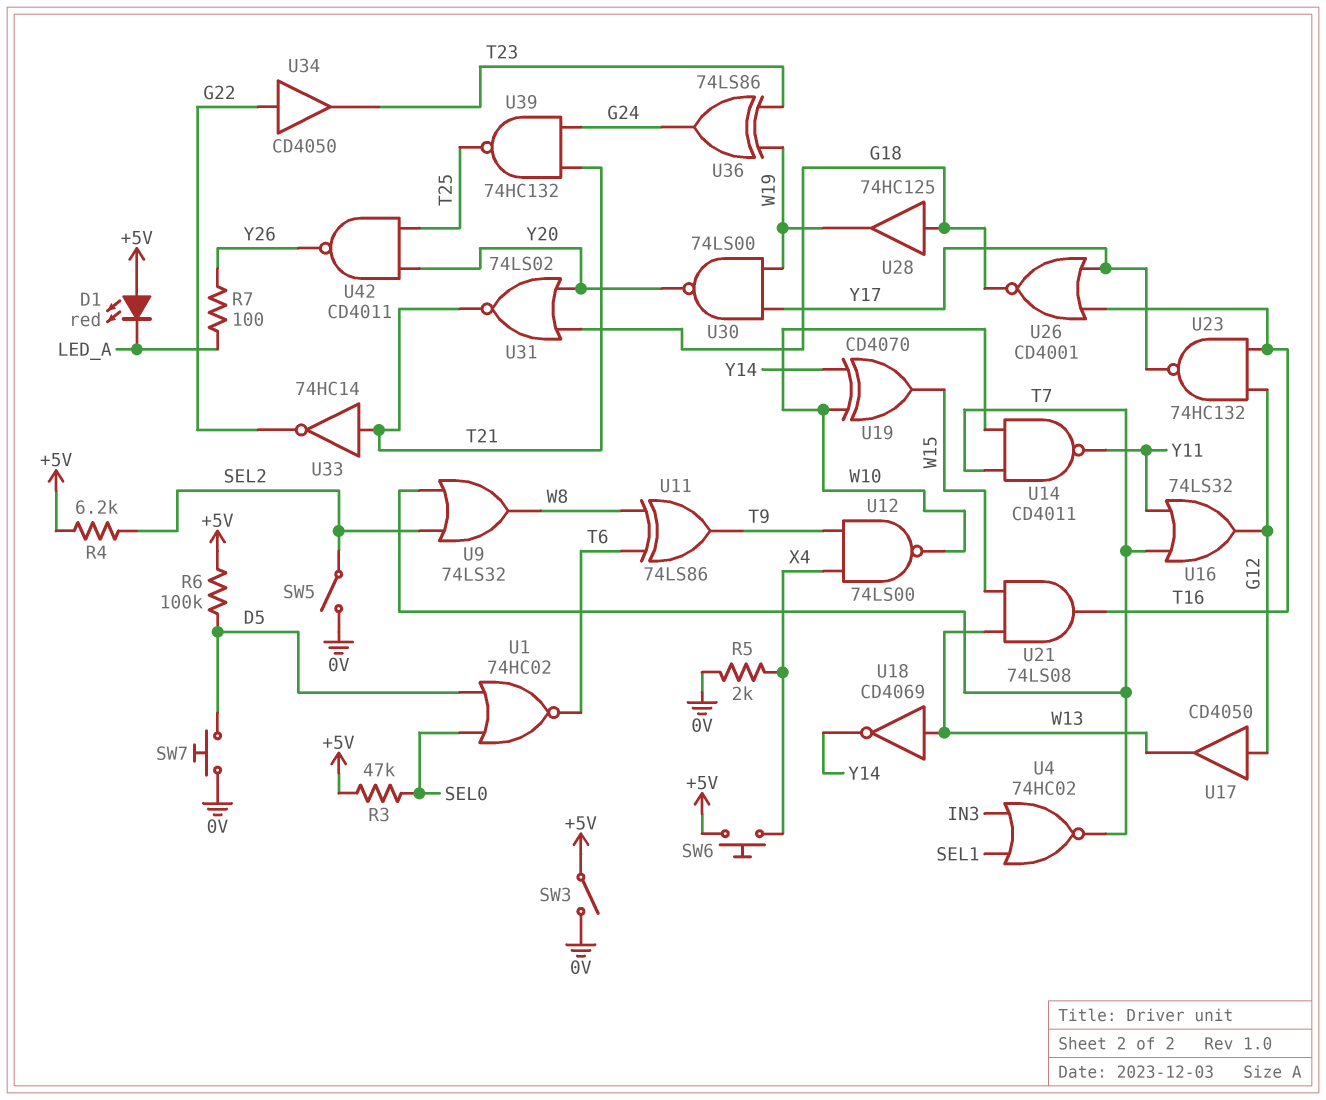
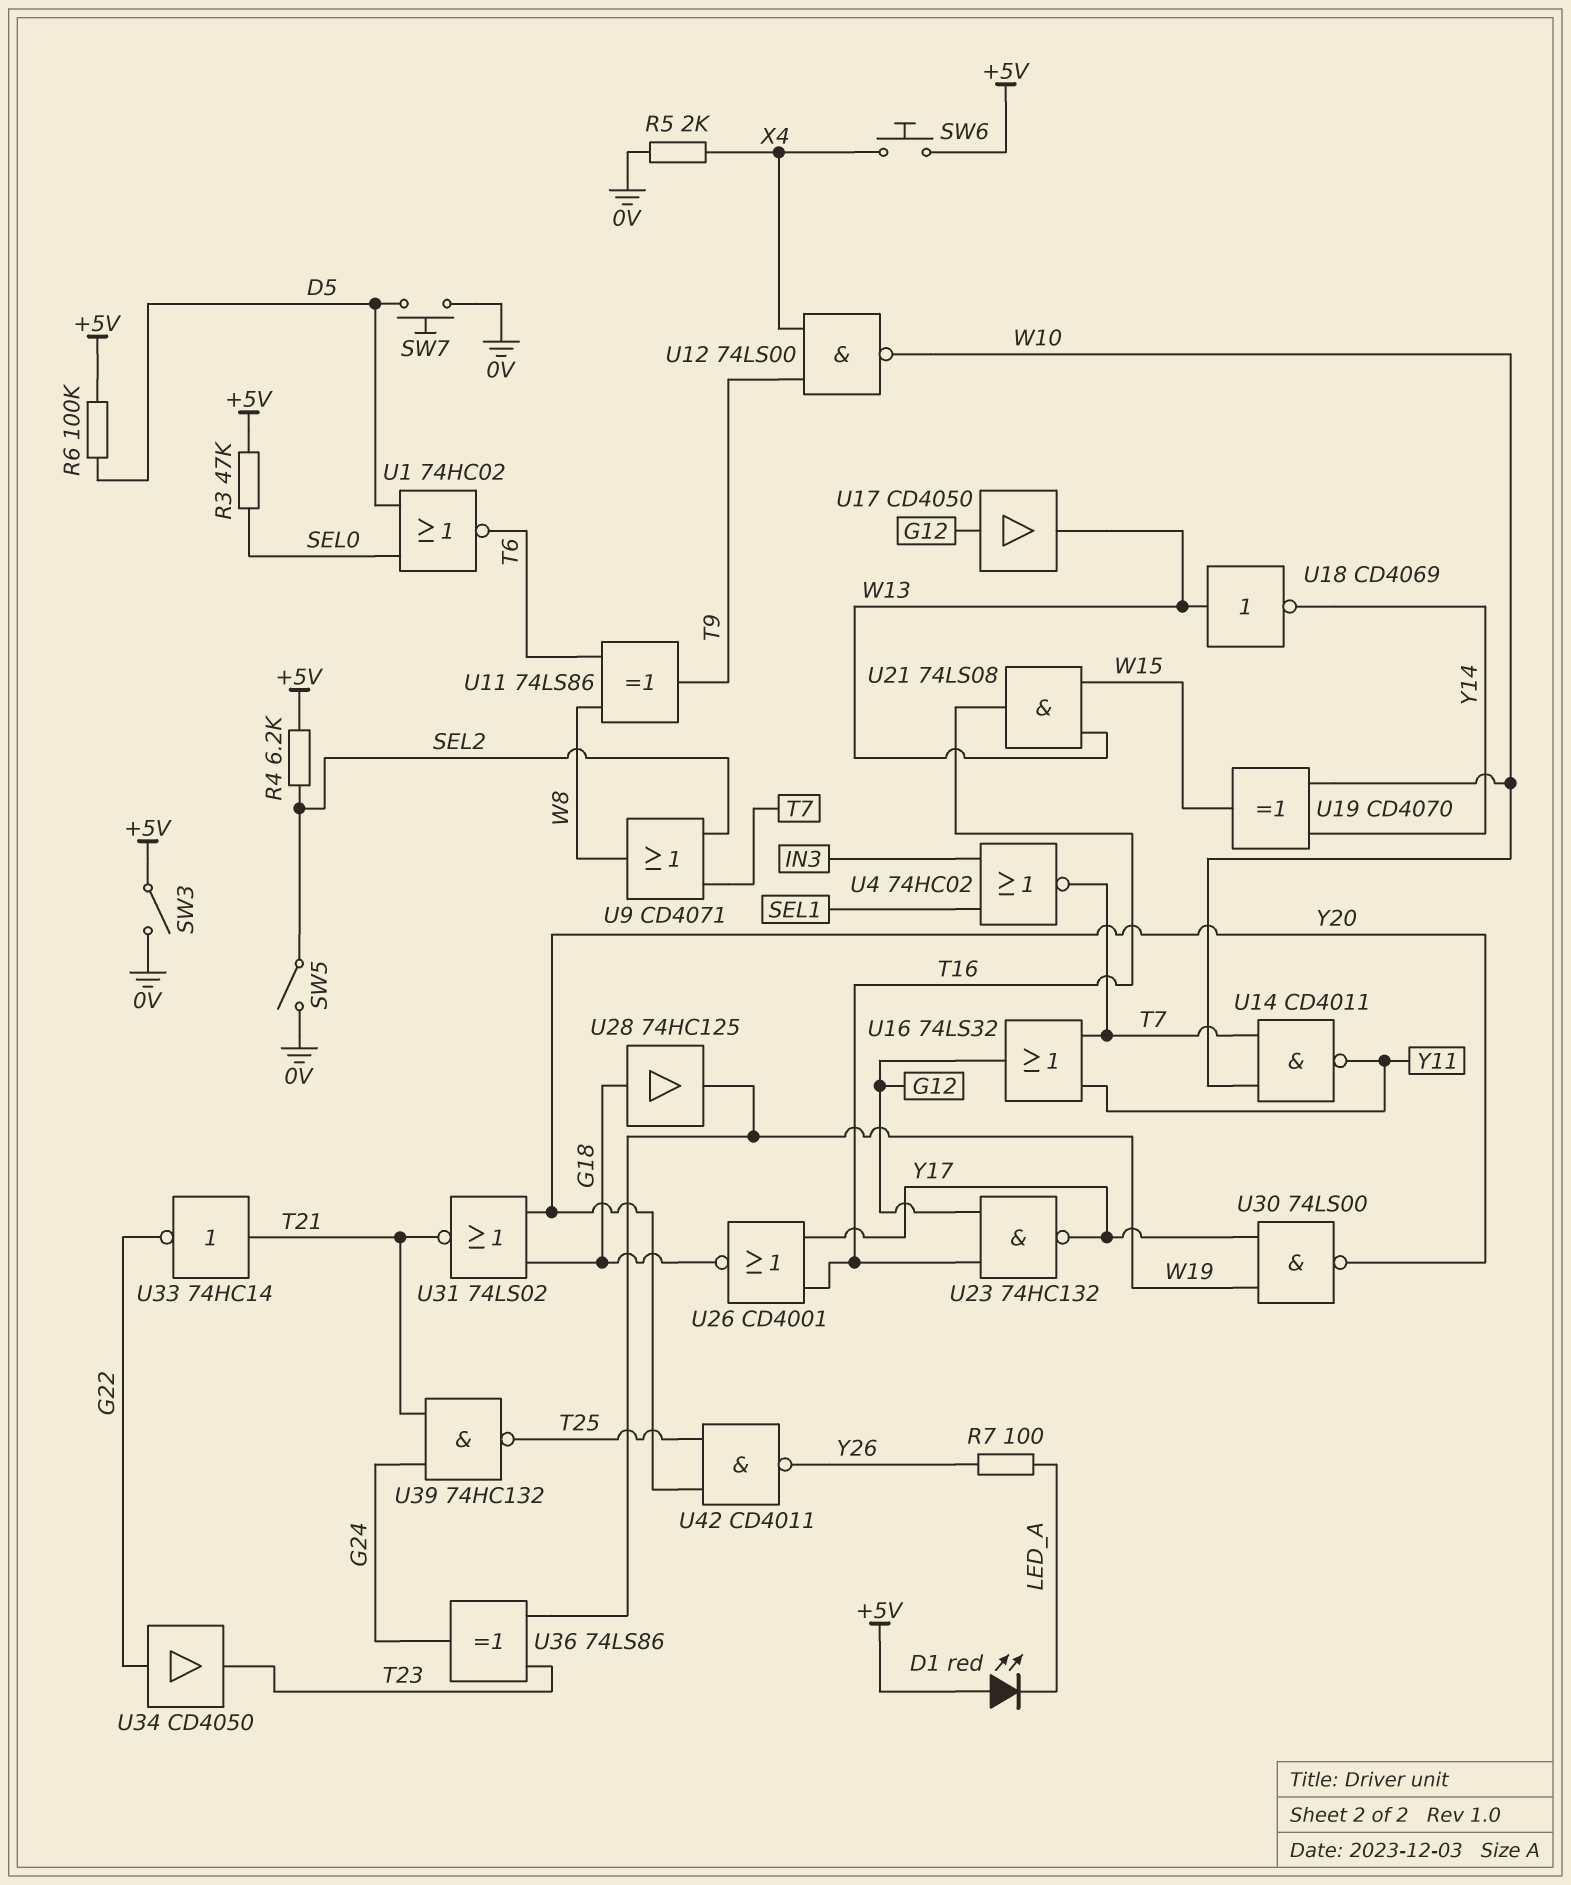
U9: OR 74LS32 (in SEL2, in T7, out W8) -> OR CD4071 (in SEL2, in T7, out W8)

